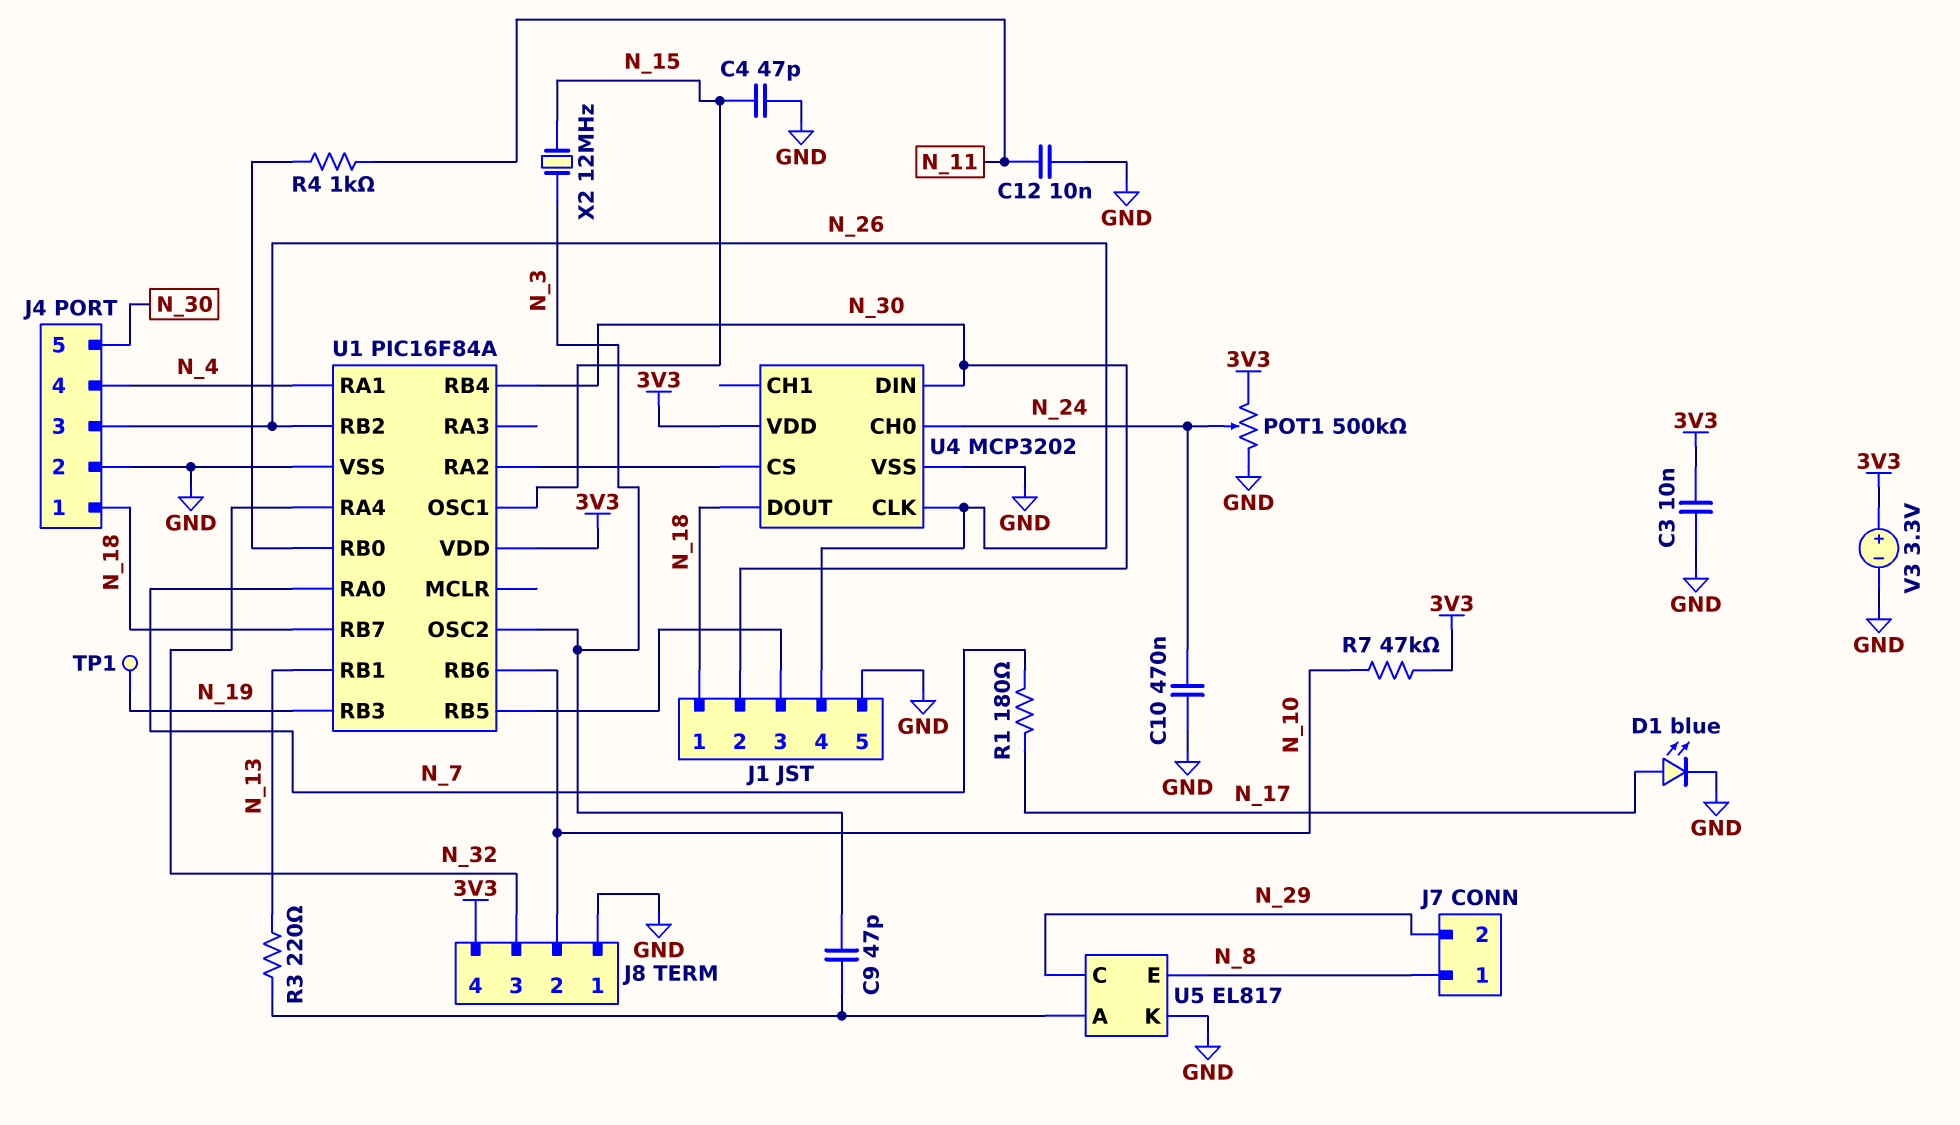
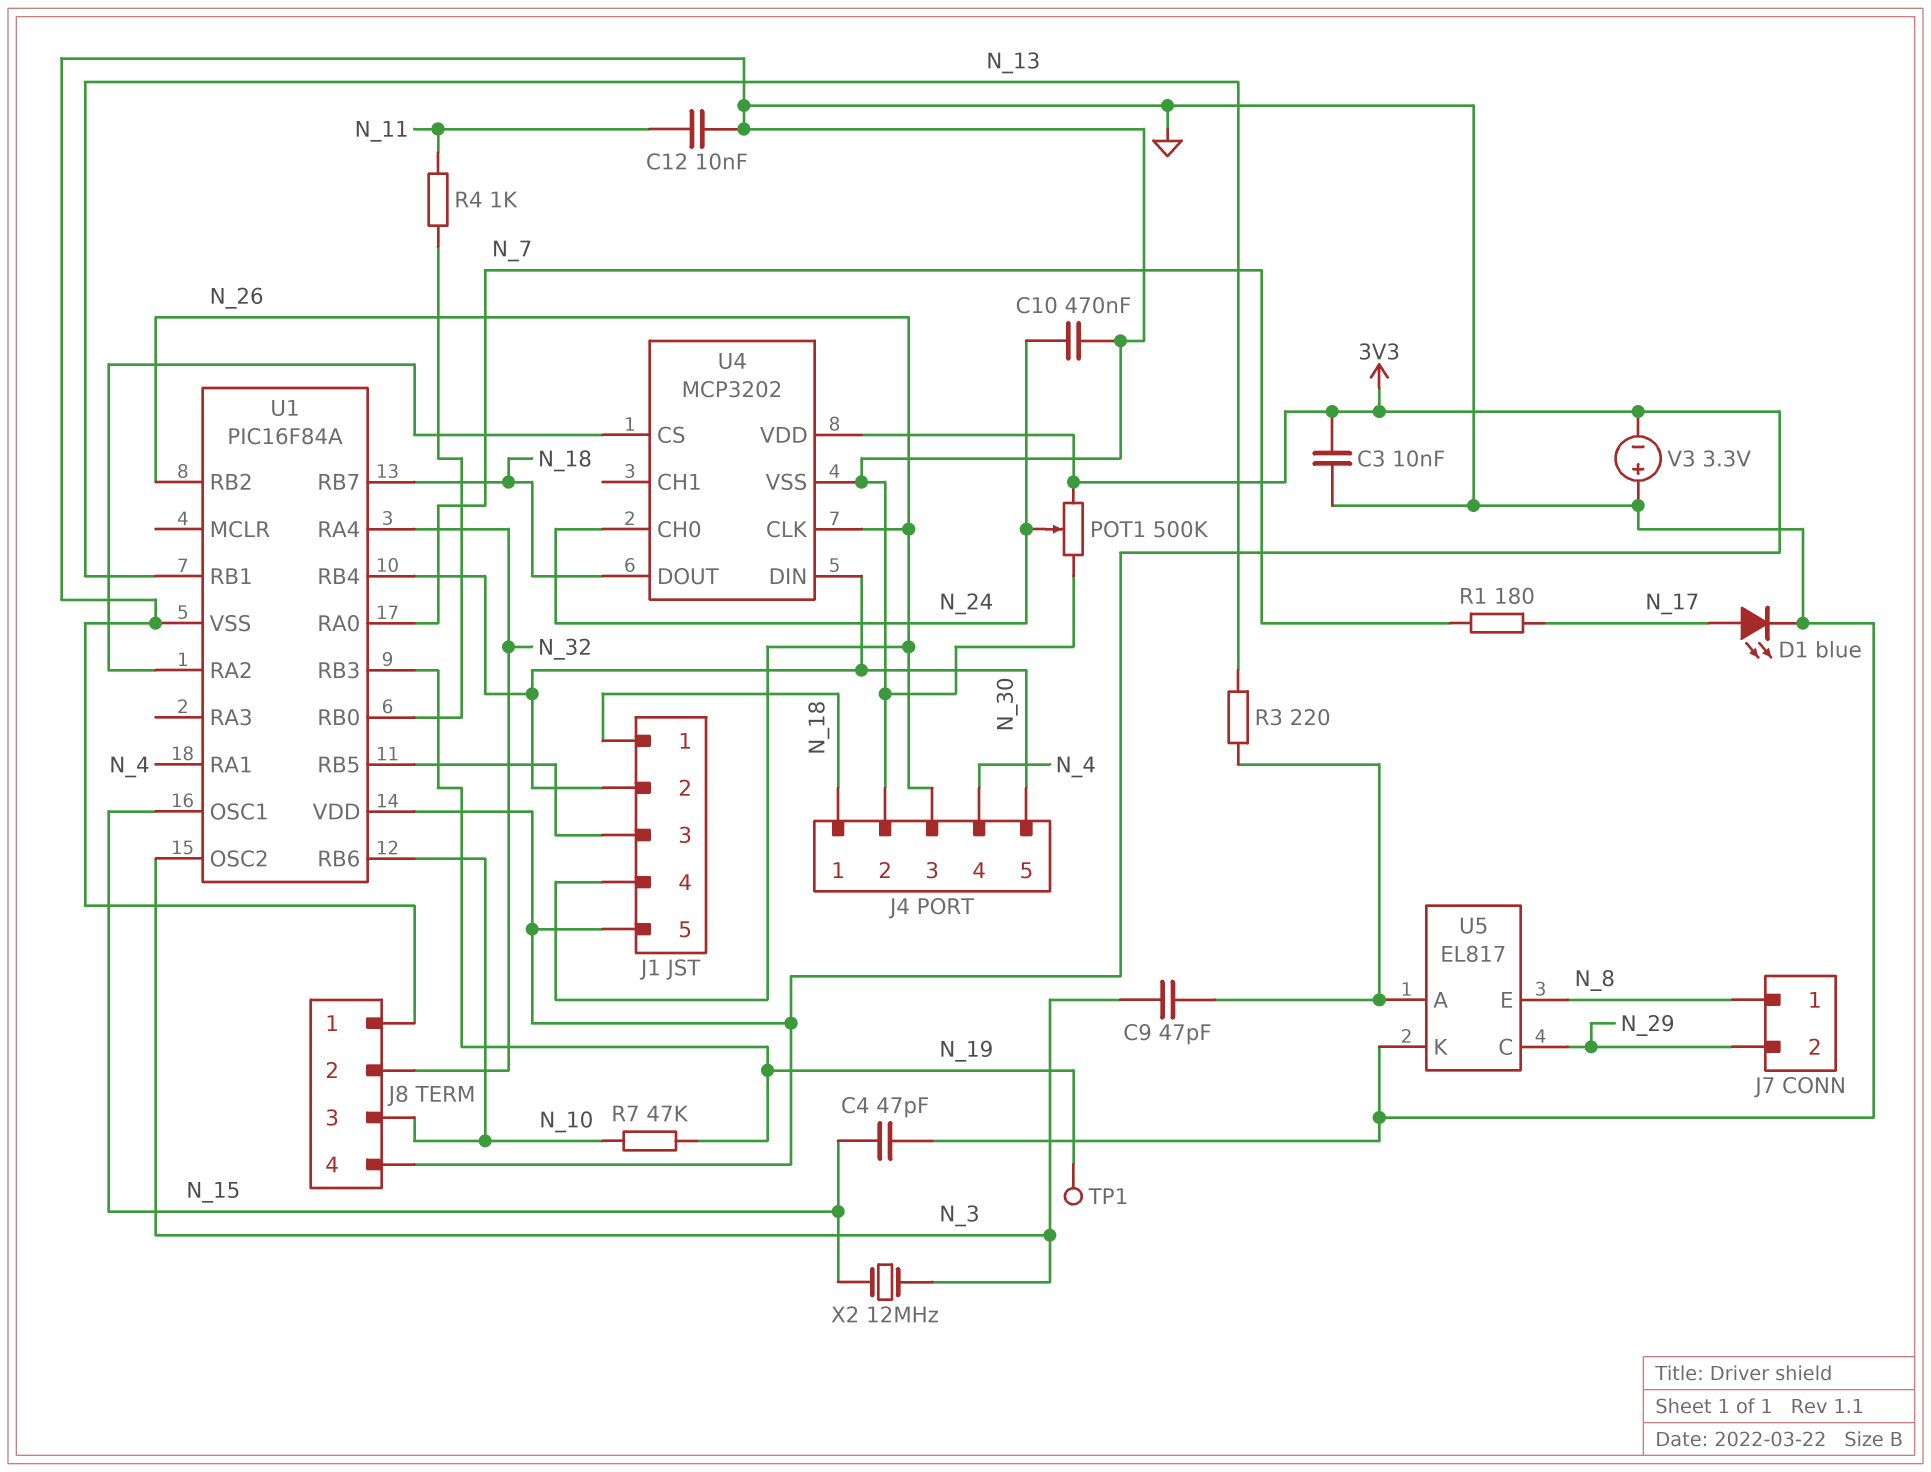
J1 pin 5: GND -> 3V3
J8 pin 2: N_10 -> N_32
J8 pin 3: N_32 -> N_10
R7: 47k (3V3, N_10) -> 47k (N_10, N_19)
V3: 3.3V (plus 3V3, minus GND) -> 3.3V (plus GND, minus 3V3)

